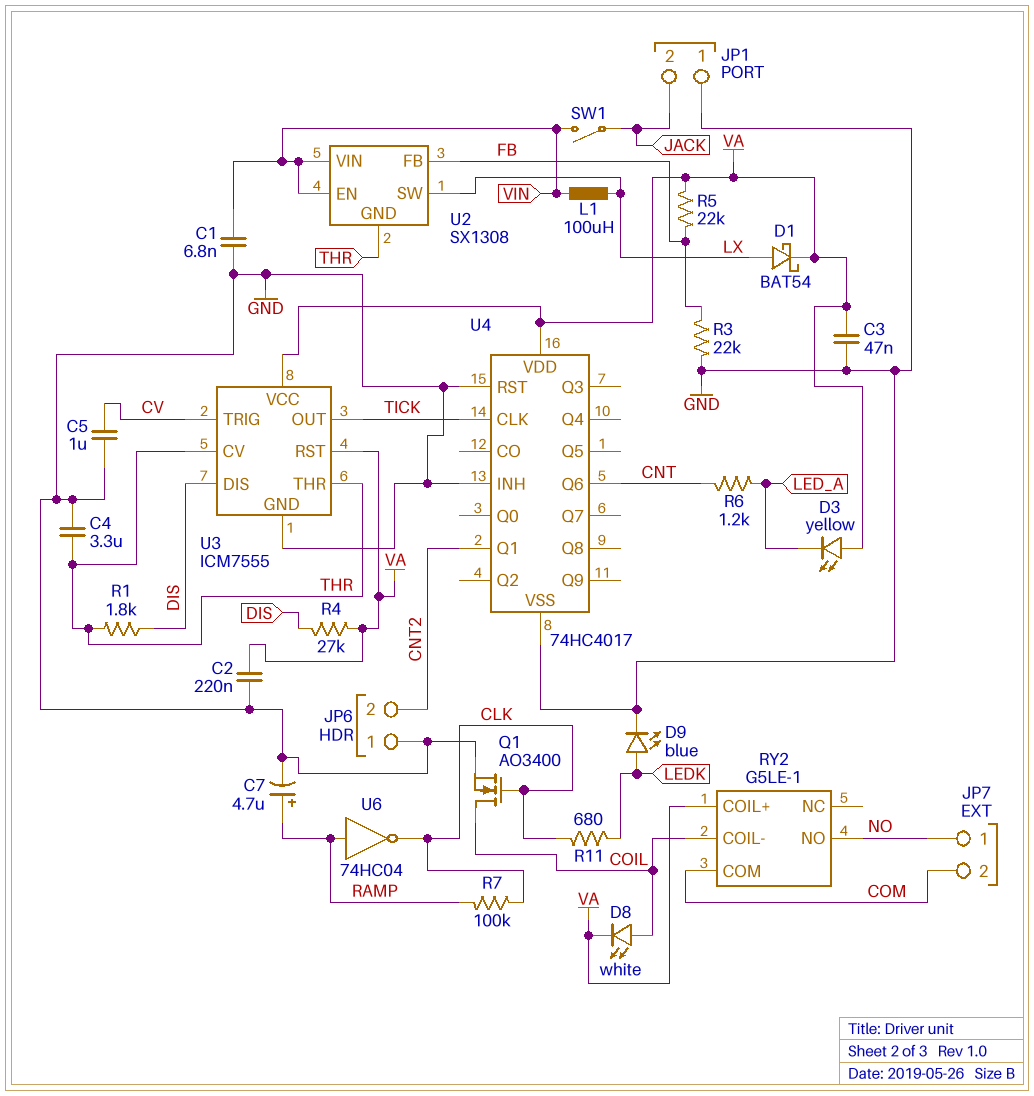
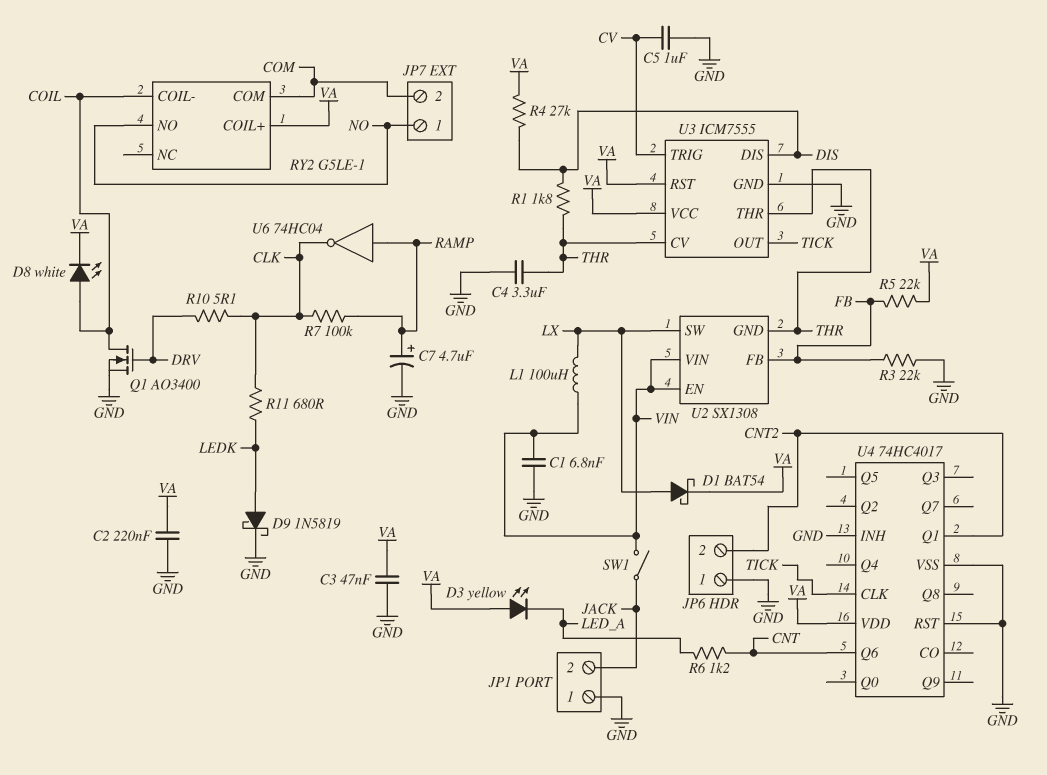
D9: LED blue (A LEDK, K GND) -> schottky 1N5819 (A LEDK, K GND)
Q1: NMOS AO3400 (G CLK, D COIL, S GND) -> NMOS AO3400 (G DRV, D COIL, S GND)
R10: none -> 5.1 (CLK, DRV)

